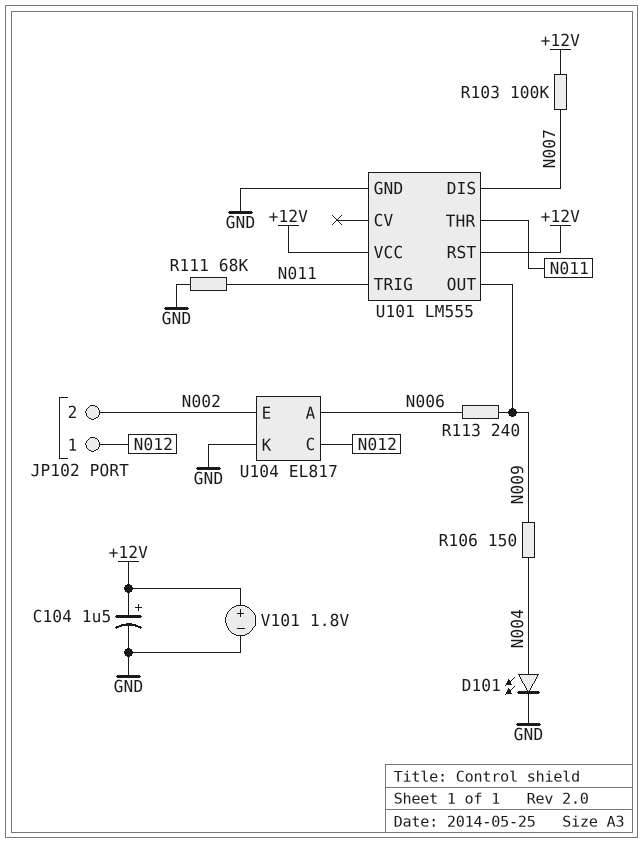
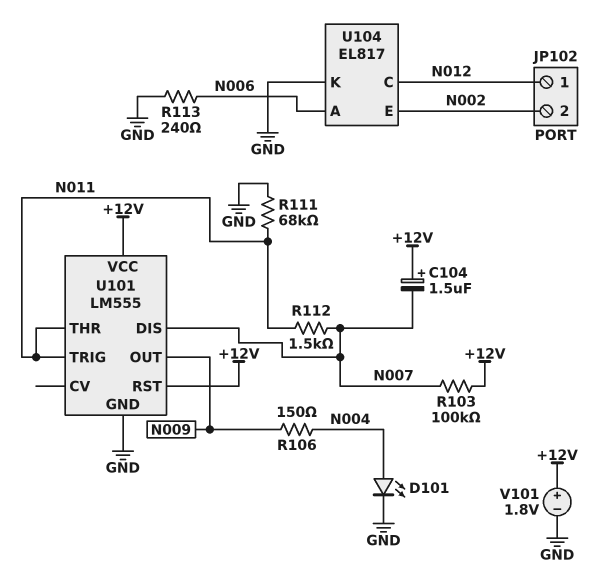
C104: 1.5uF (plus +12V, minus GND) -> 1.5uF (plus +12V, minus N007)
R112: none -> 1.5k (N007, N011)
R113: 240 (N006, N009) -> 240 (GND, N006)

